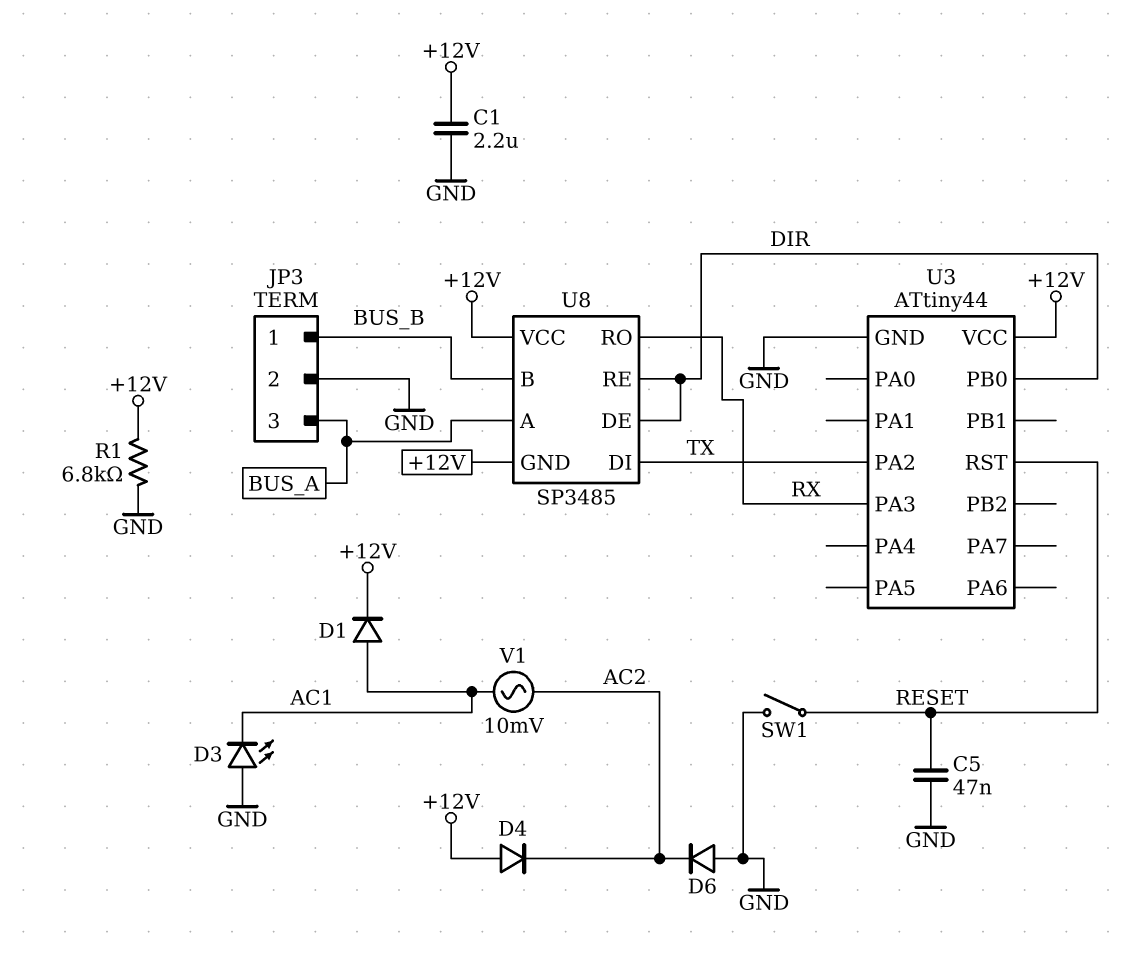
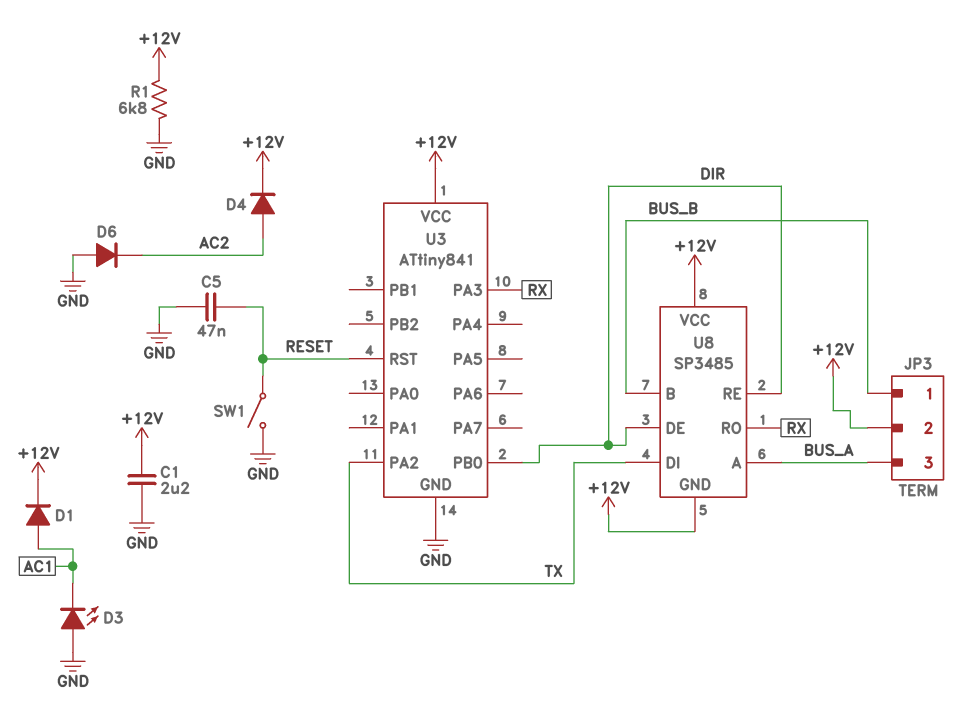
D4: diode (A +12V, K AC2) -> diode (A AC2, K +12V)
JP3 pin 2: GND -> +12V
U3: ATtiny44 -> ATtiny841
V1: AC 10mV (AC1, AC2) -> none

